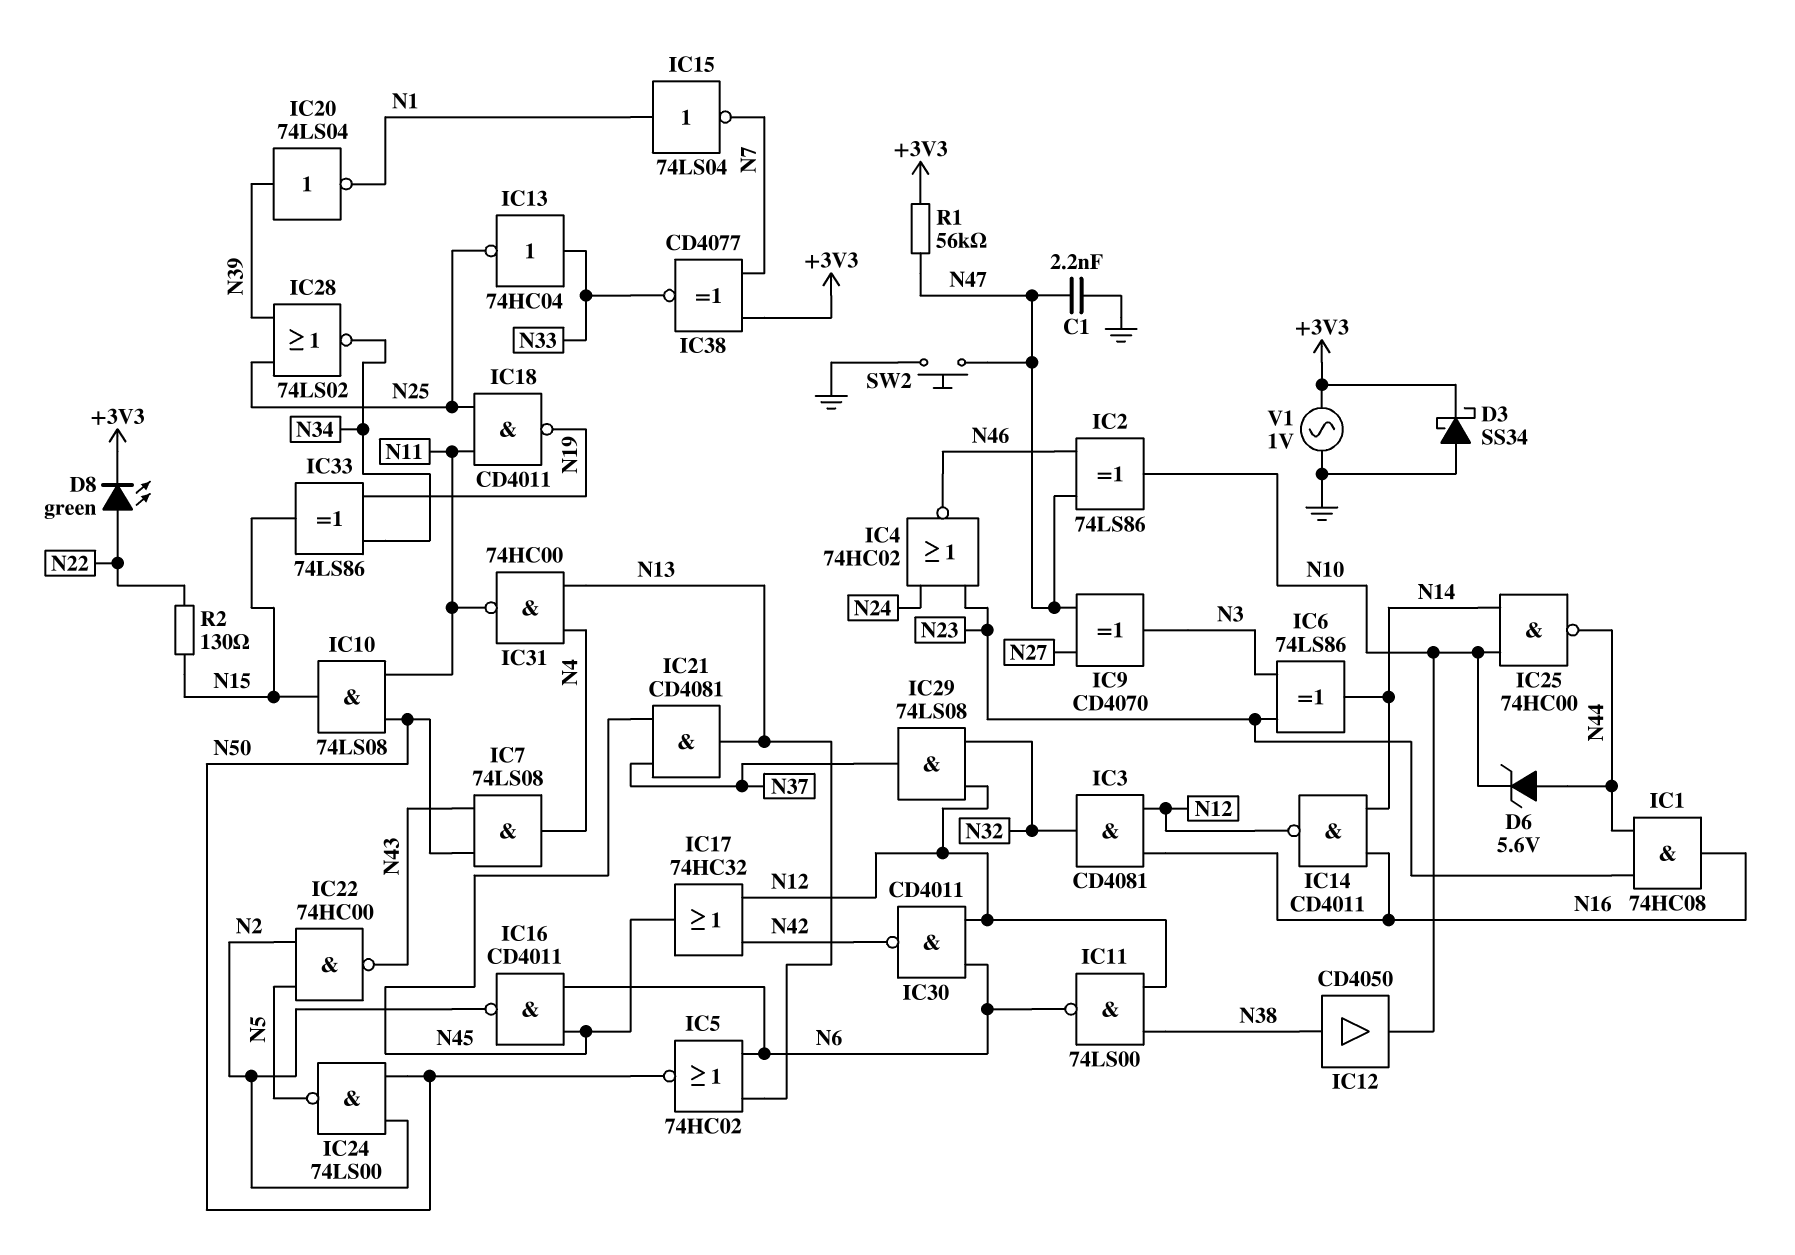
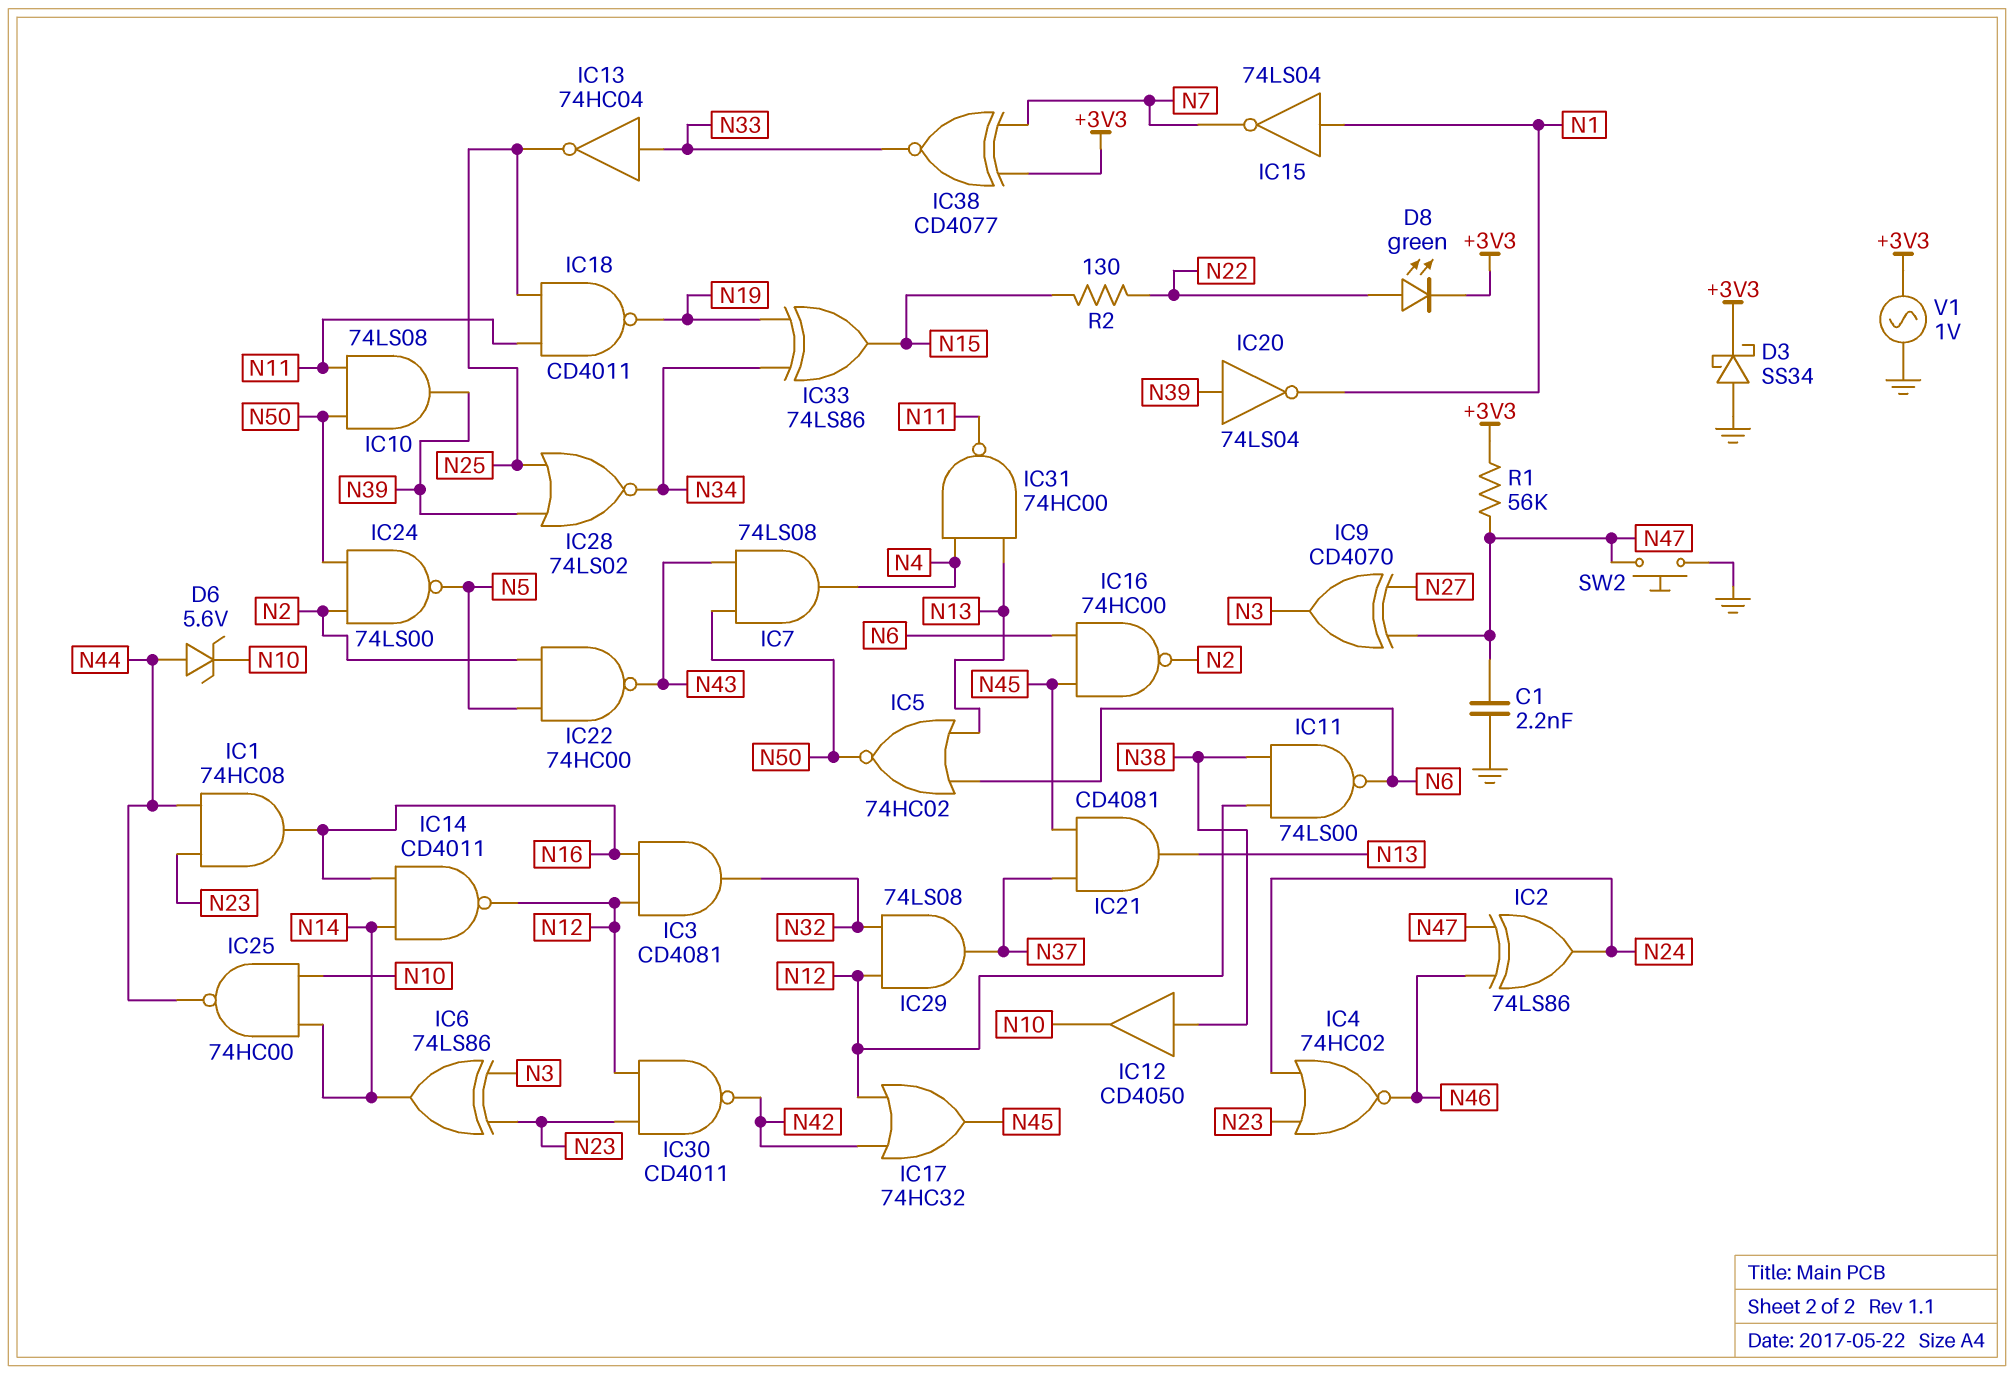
IC2: XOR 74LS86 (in N46, in N47, out N10) -> XOR 74LS86 (in N46, in N47, out N24)
IC10: AND 74LS08 (in N11, in N50, out N15) -> AND 74LS08 (in N11, in N50, out N39)
IC16: NAND CD4011 (in N6, in N45, out N2) -> NAND 74HC00 (in N6, in N45, out N2)
IC30: NAND CD4011 (in N6, in N12, out N42) -> NAND CD4011 (in N12, in N23, out N42)

